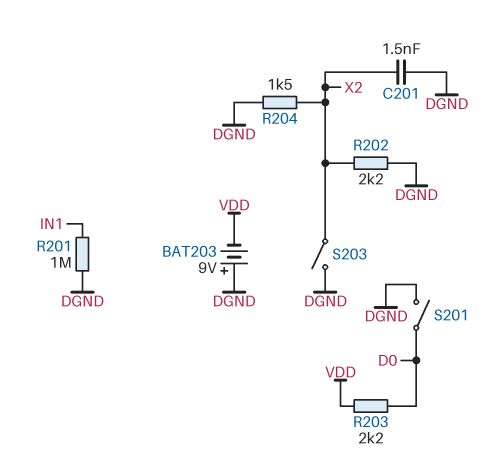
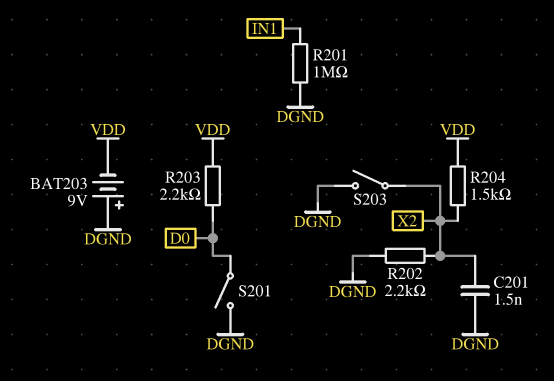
R204: 1.5k (DGND, X2) -> 1.5k (VDD, X2)

